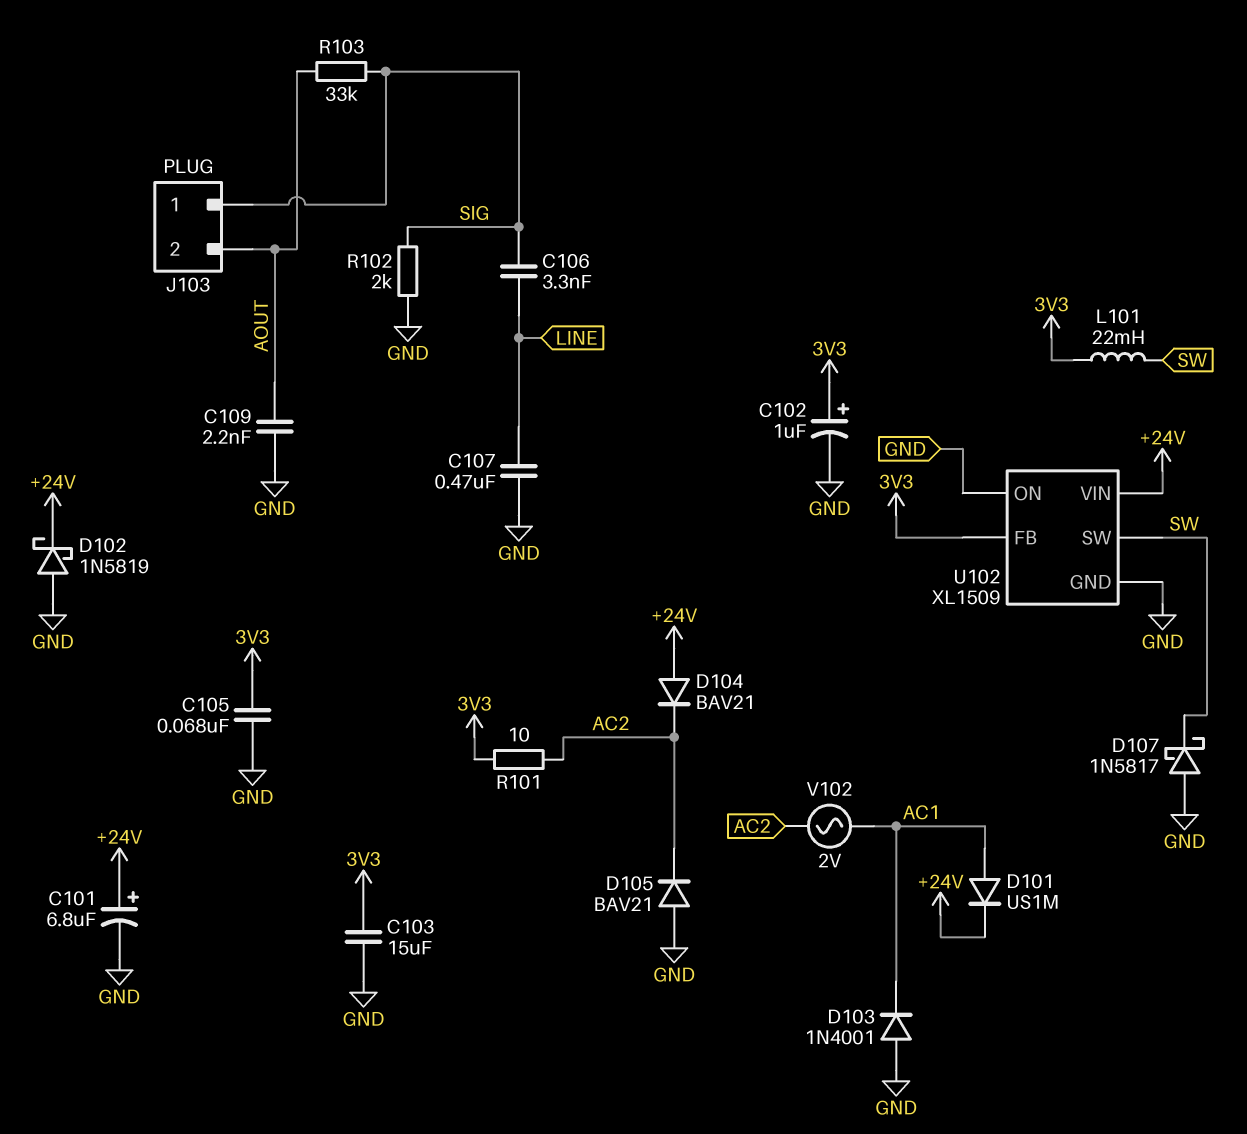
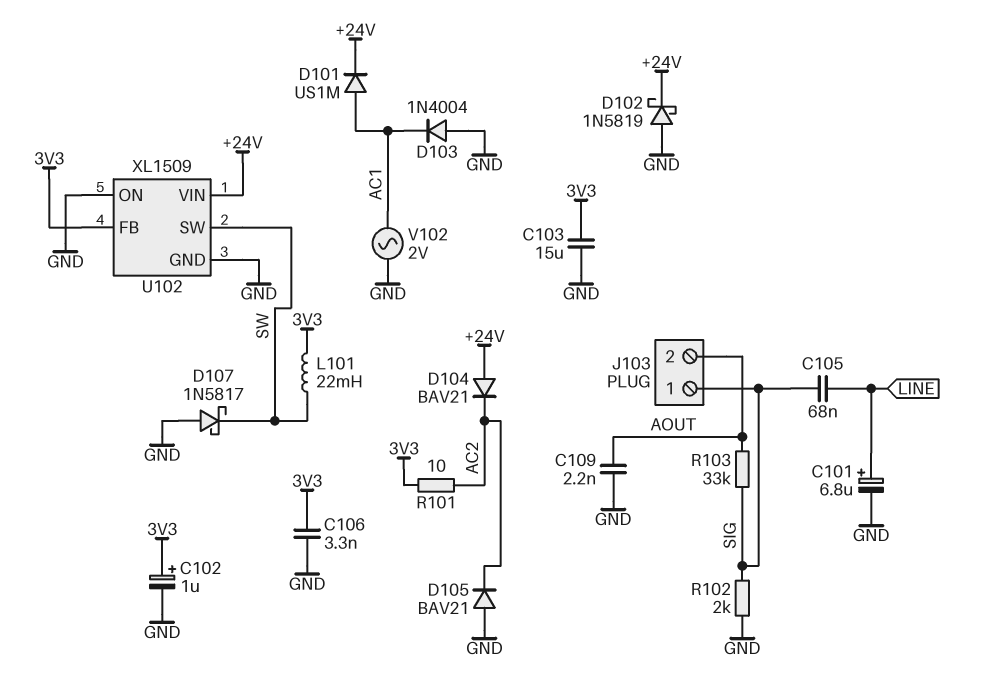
C101: 6.8uF (plus +24V, minus GND) -> 6.8uF (plus LINE, minus GND)
C105: 68nF (3V3, GND) -> 68nF (LINE, SIG)
C106: 3.3nF (LINE, SIG) -> 3.3nF (3V3, GND)
C107: 470nF (GND, LINE) -> none
D103: diode 1N4001 (A GND, K AC1) -> diode 1N4004 (A GND, K AC1)
V102: AC 2V (AC1, AC2) -> AC 2V (AC1, GND)

